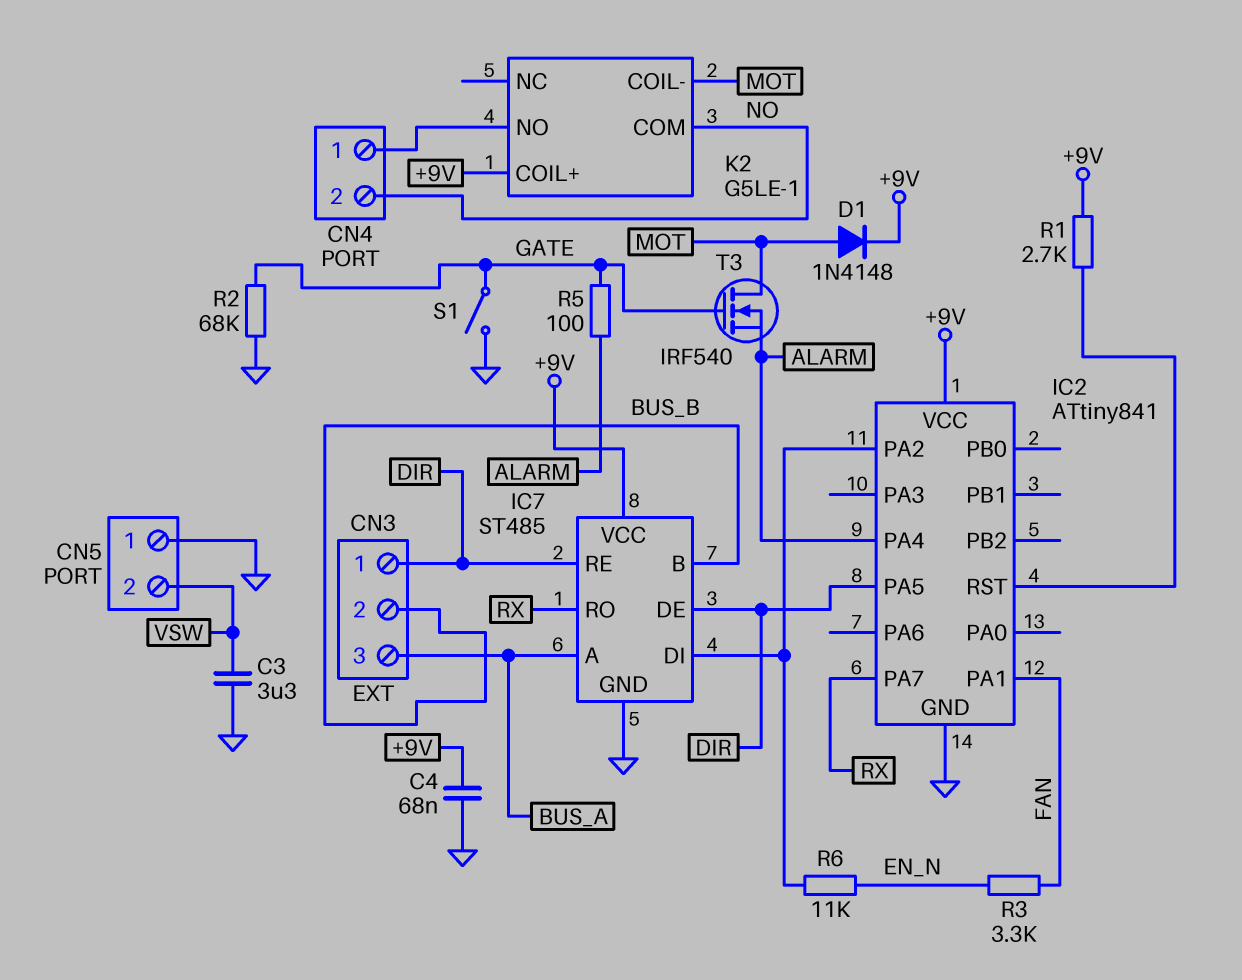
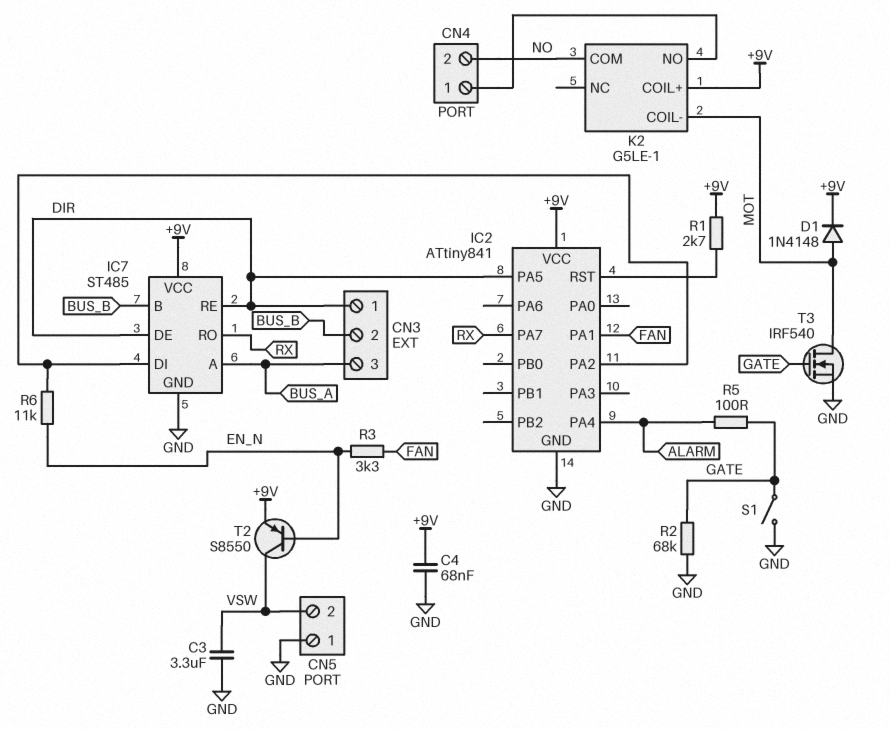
T2: none -> PNP S8550 (B EN_N, C VSW, E +9V)
T3: NMOS IRF540 (G GATE, D MOT, S ALARM) -> NMOS IRF540 (G GATE, D MOT, S GND)

